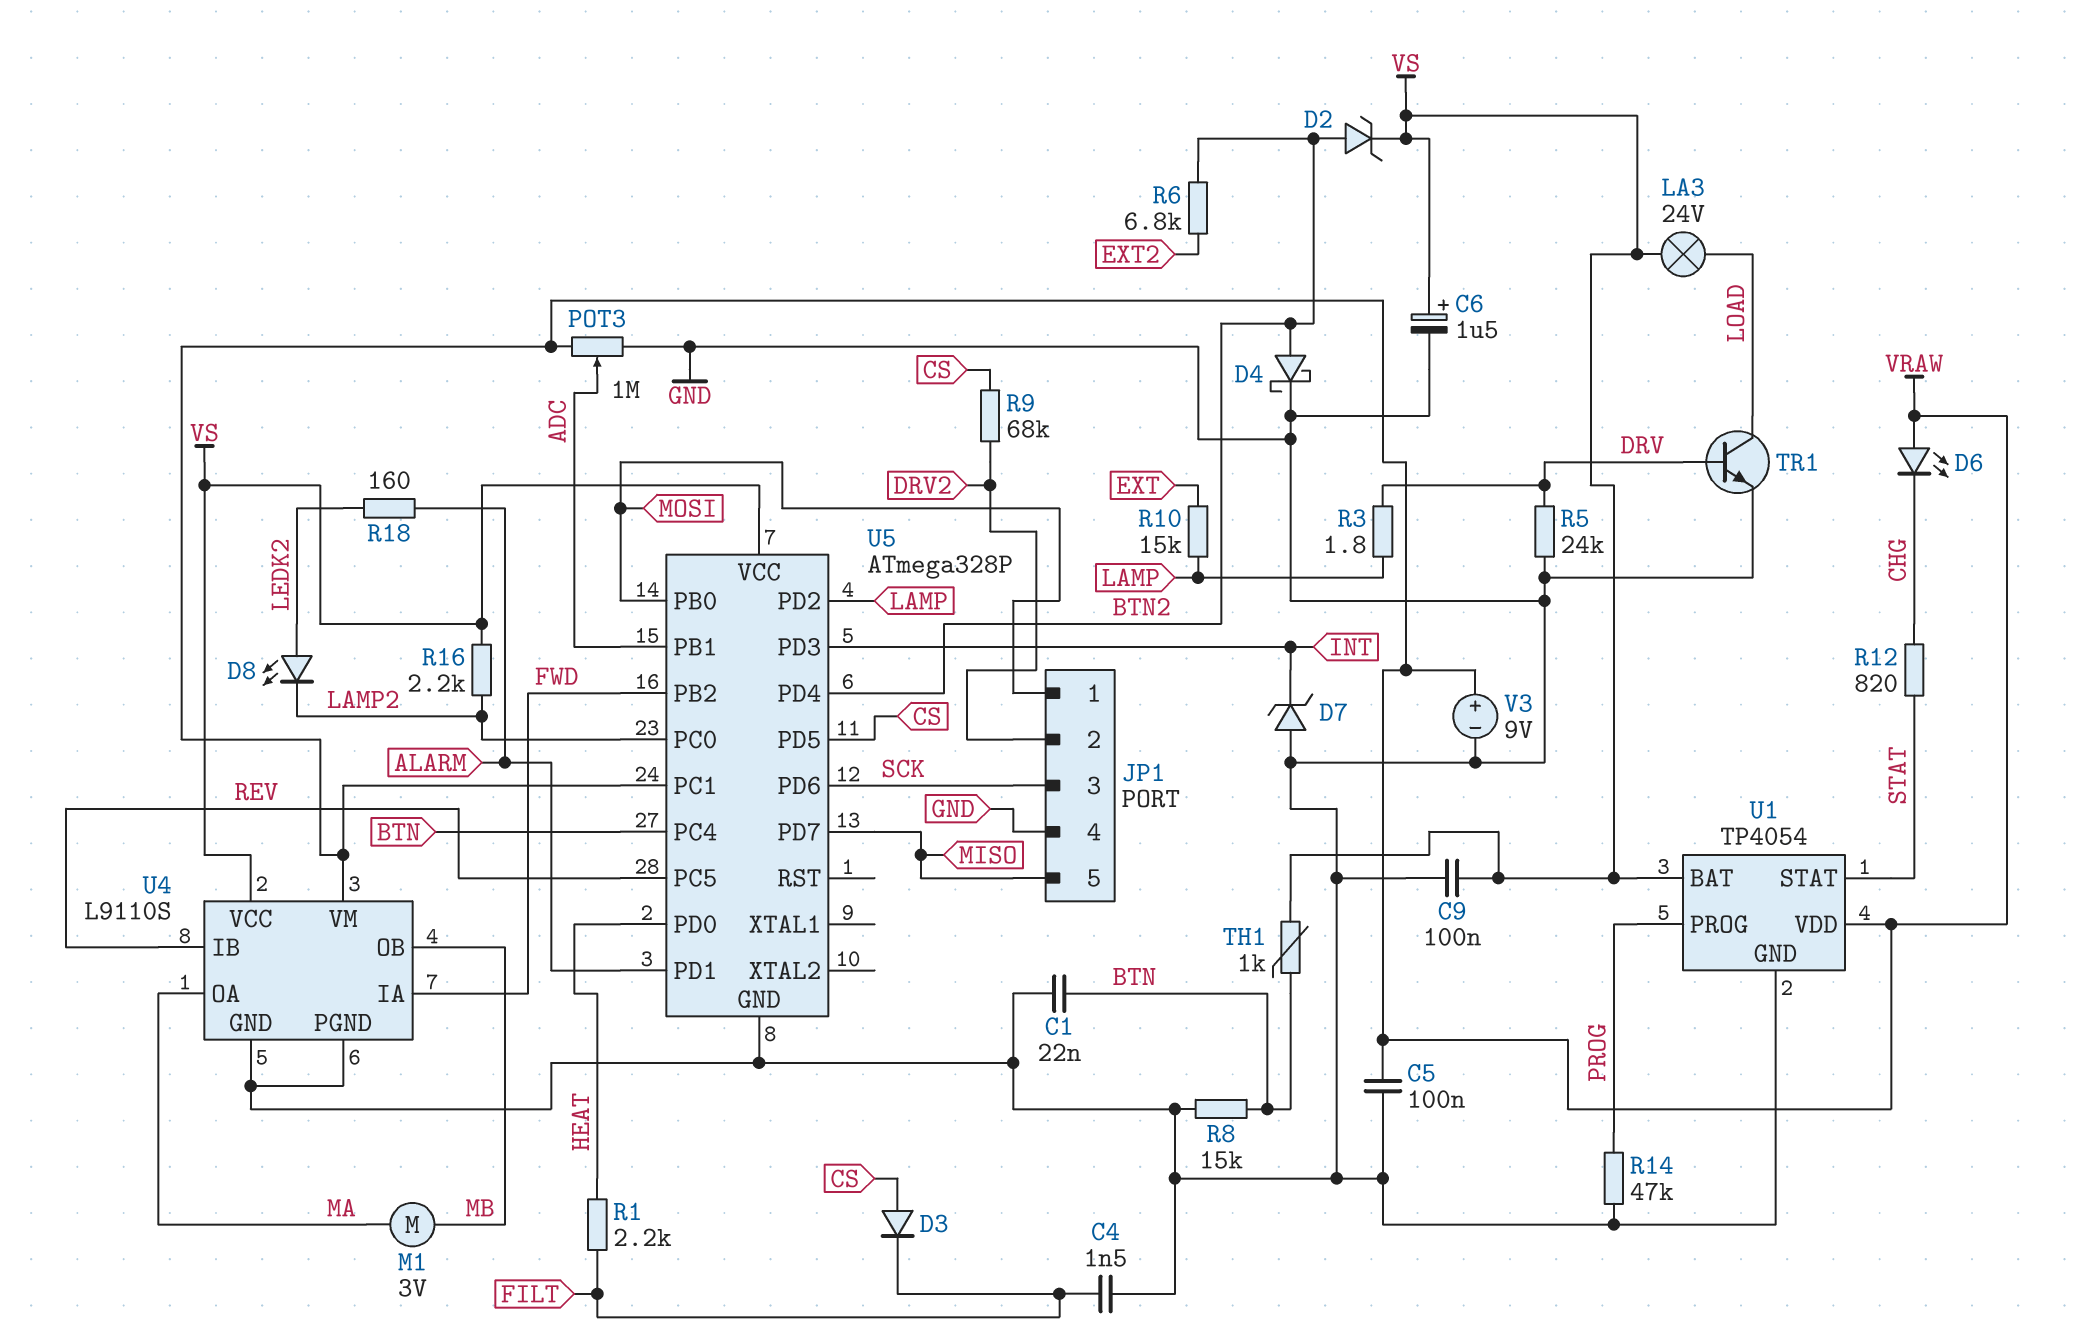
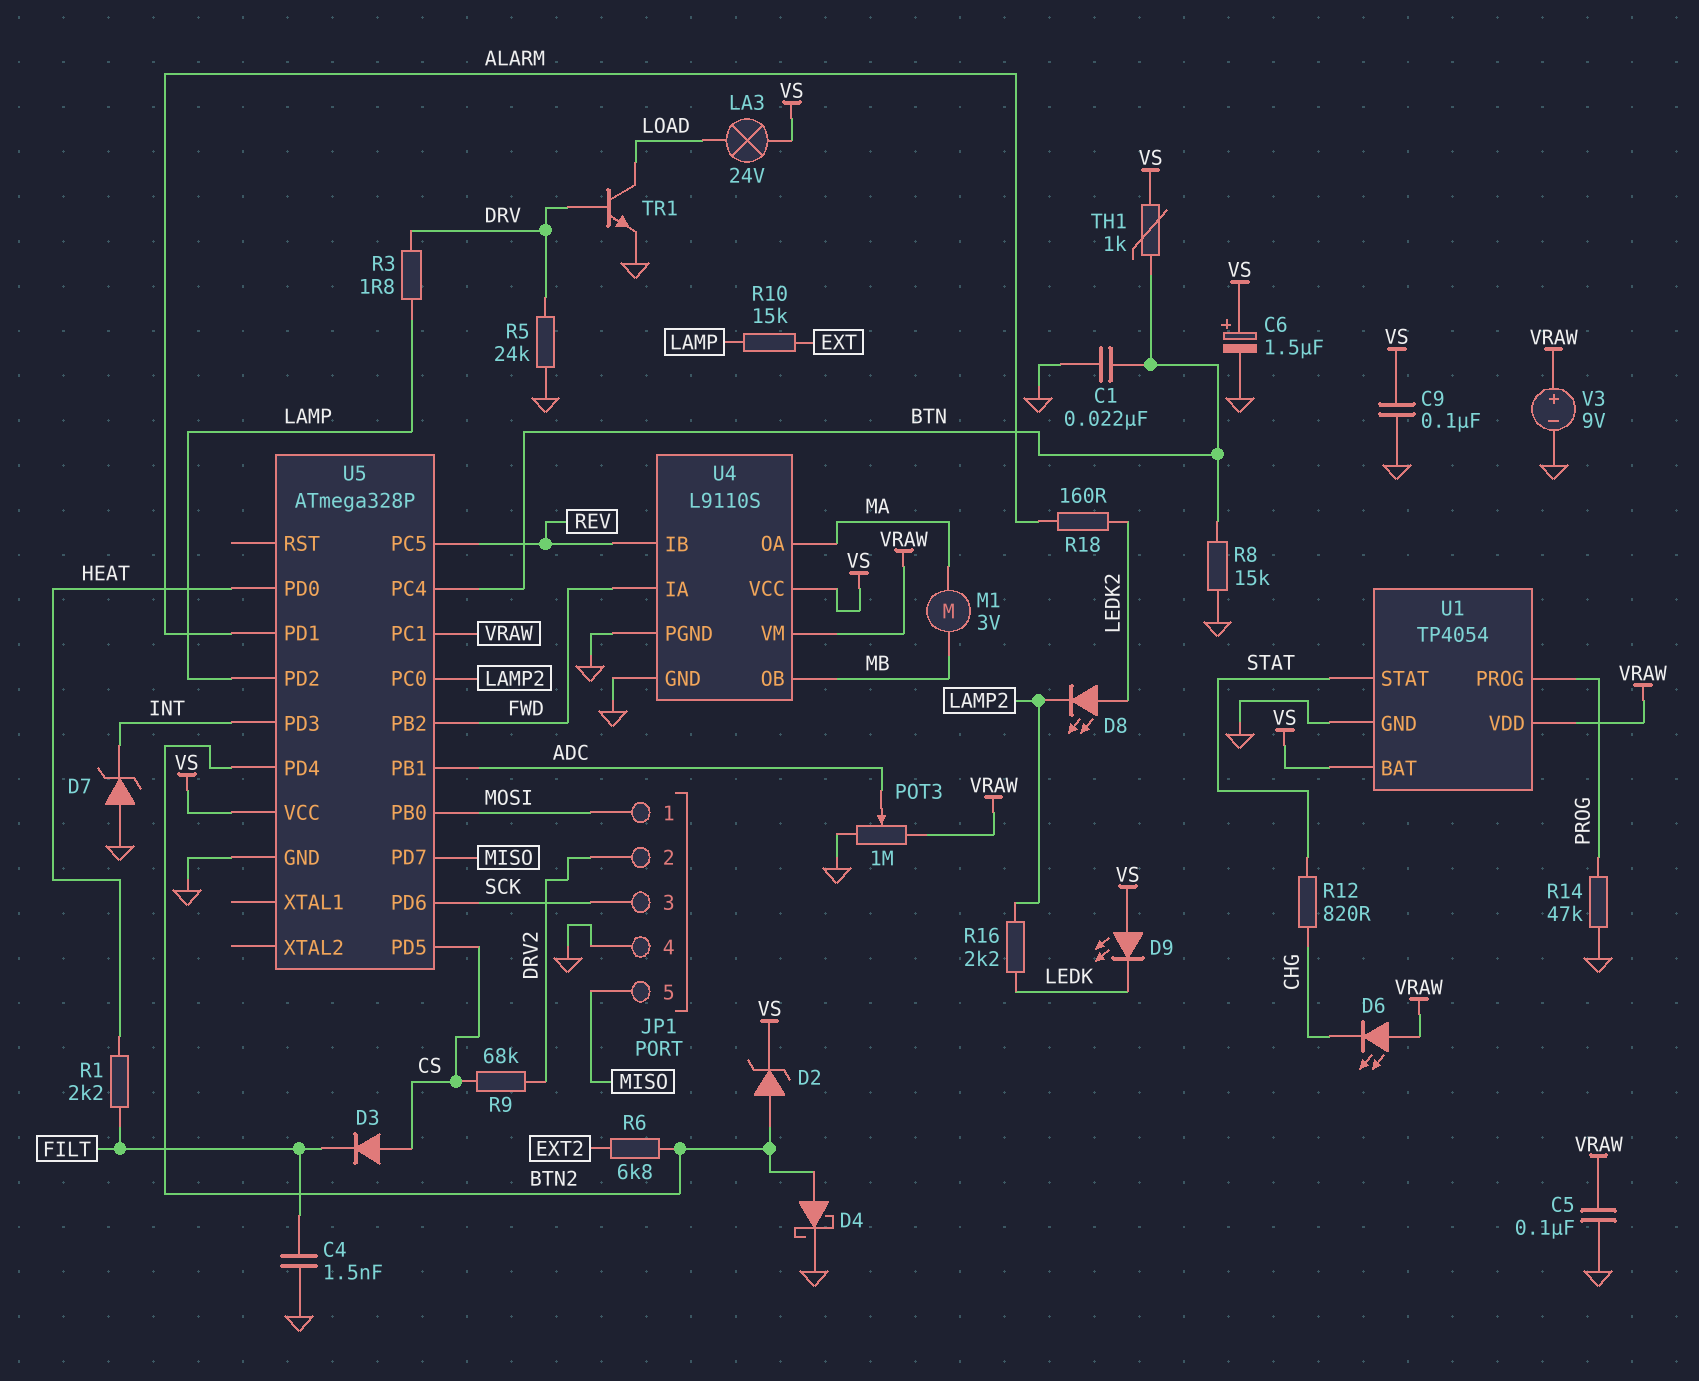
D9: none -> LED (A VS, K LEDK)
R16: 2.2k (LAMP2, VS) -> 2.2k (LAMP2, LEDK)

